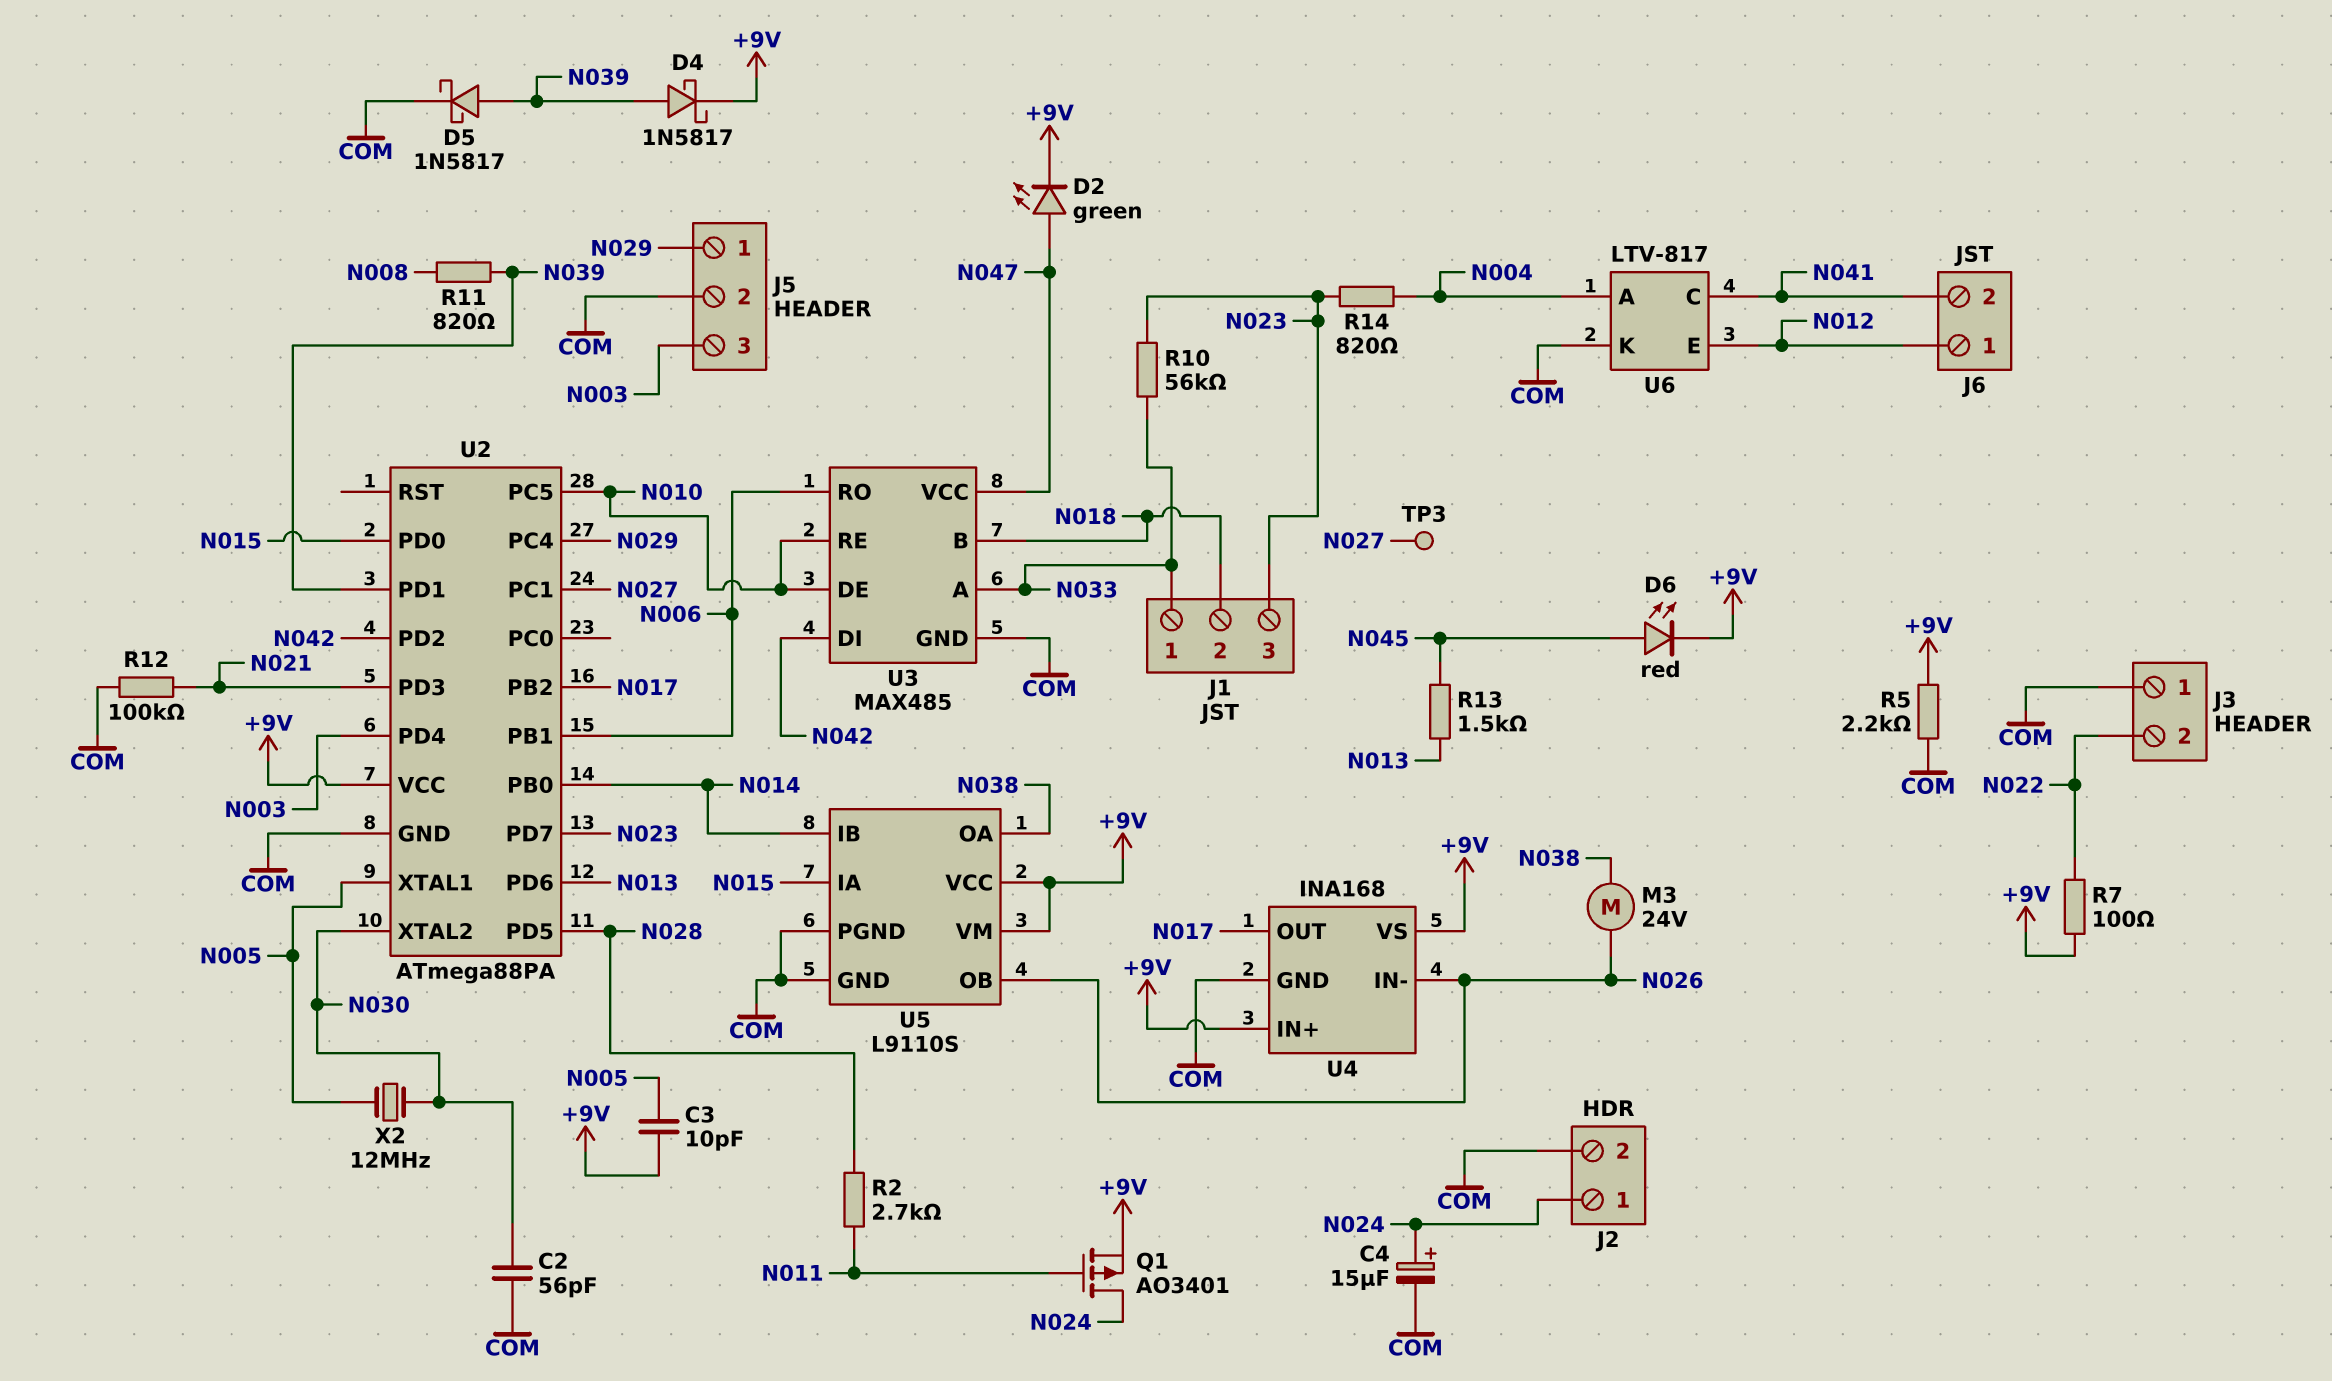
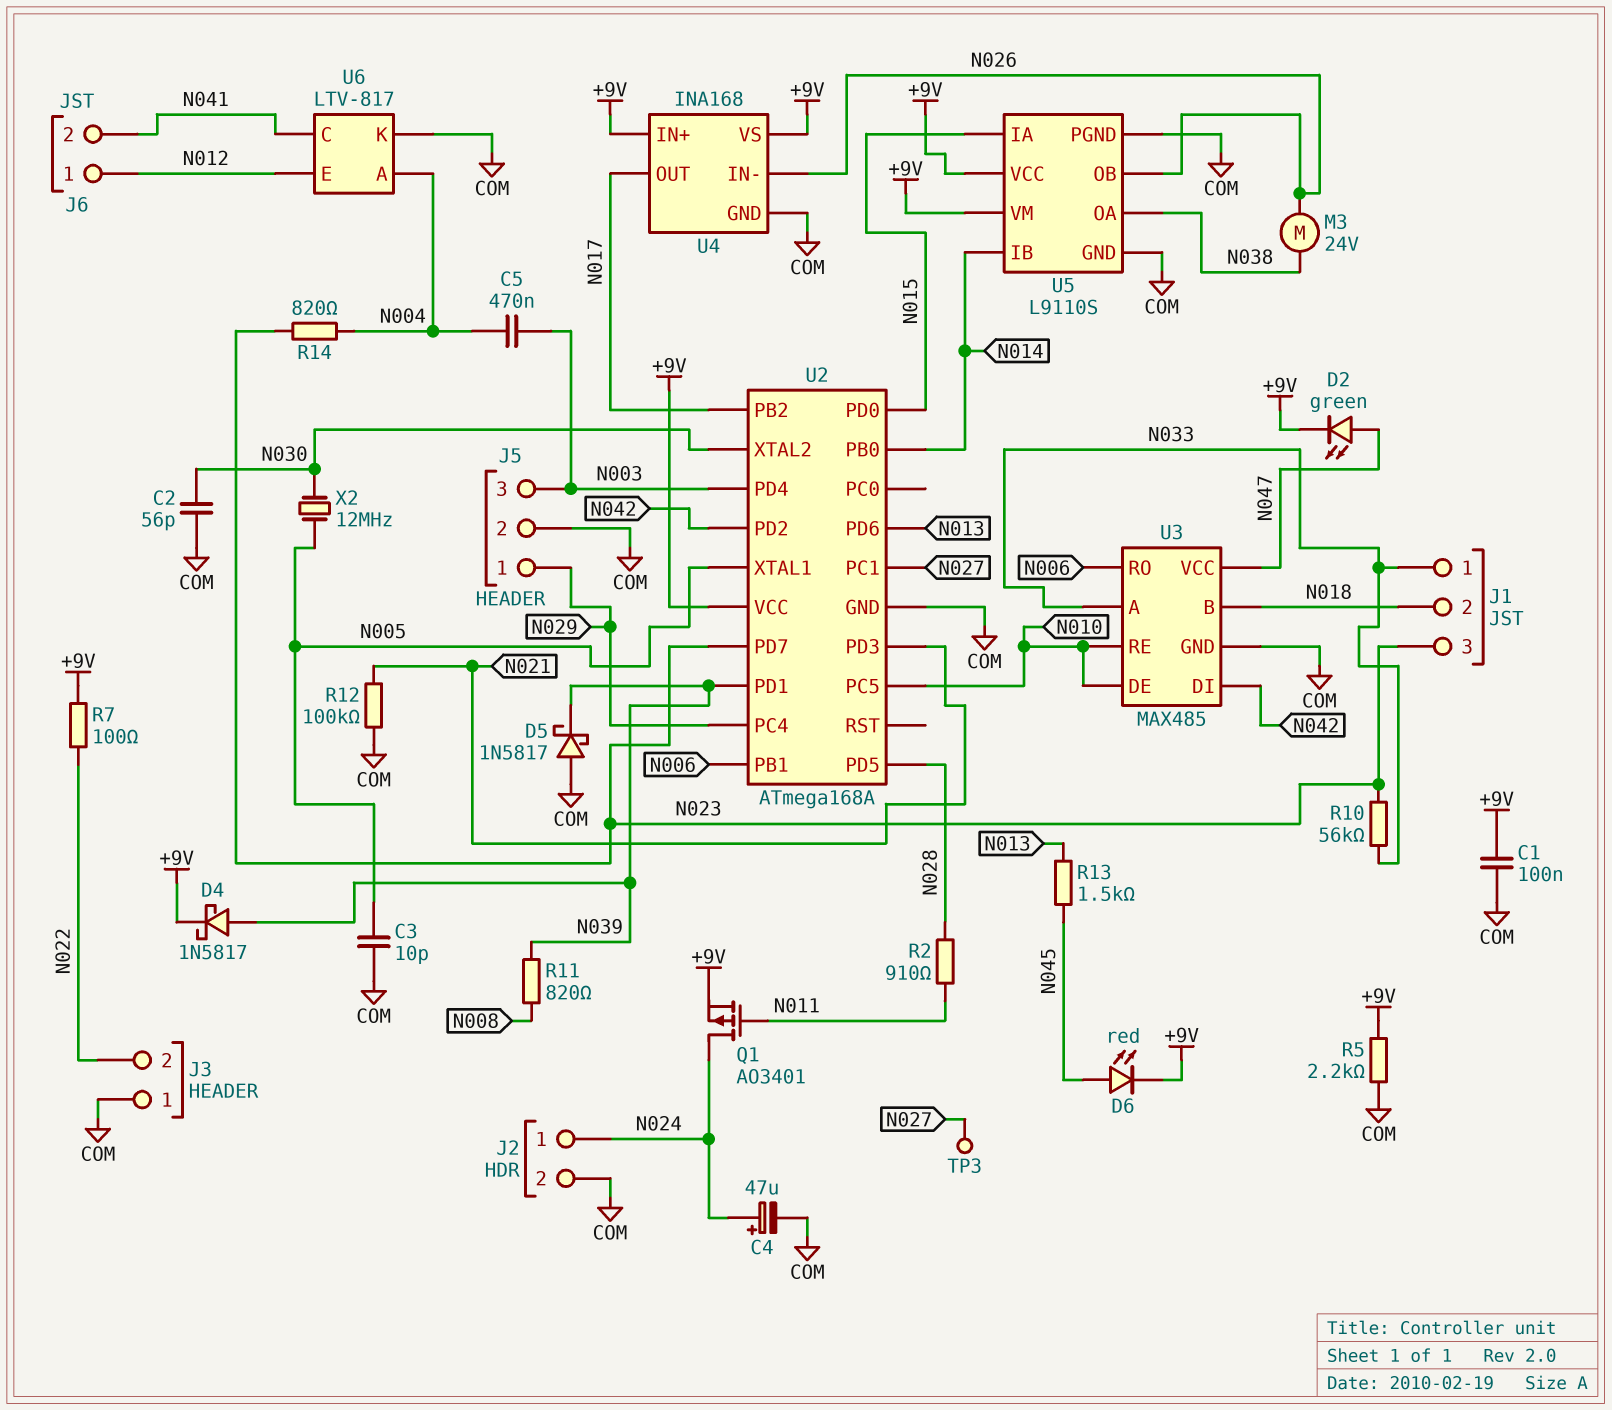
C1: none -> 100nF (+9V, COM)
C3: 10pF (+9V, N005) -> 10pF (COM, N005)
C4: 15uF (plus N024, minus COM) -> 47uF (plus N024, minus COM)
C5: none -> 470nF (N003, N004)
D5: schottky 1N5817 (A N039, K COM) -> schottky 1N5817 (A COM, K N039)
R2: 2.7k (N011, N028) -> 910 (N011, N028)
U2: ATmega88PA -> ATmega168A

